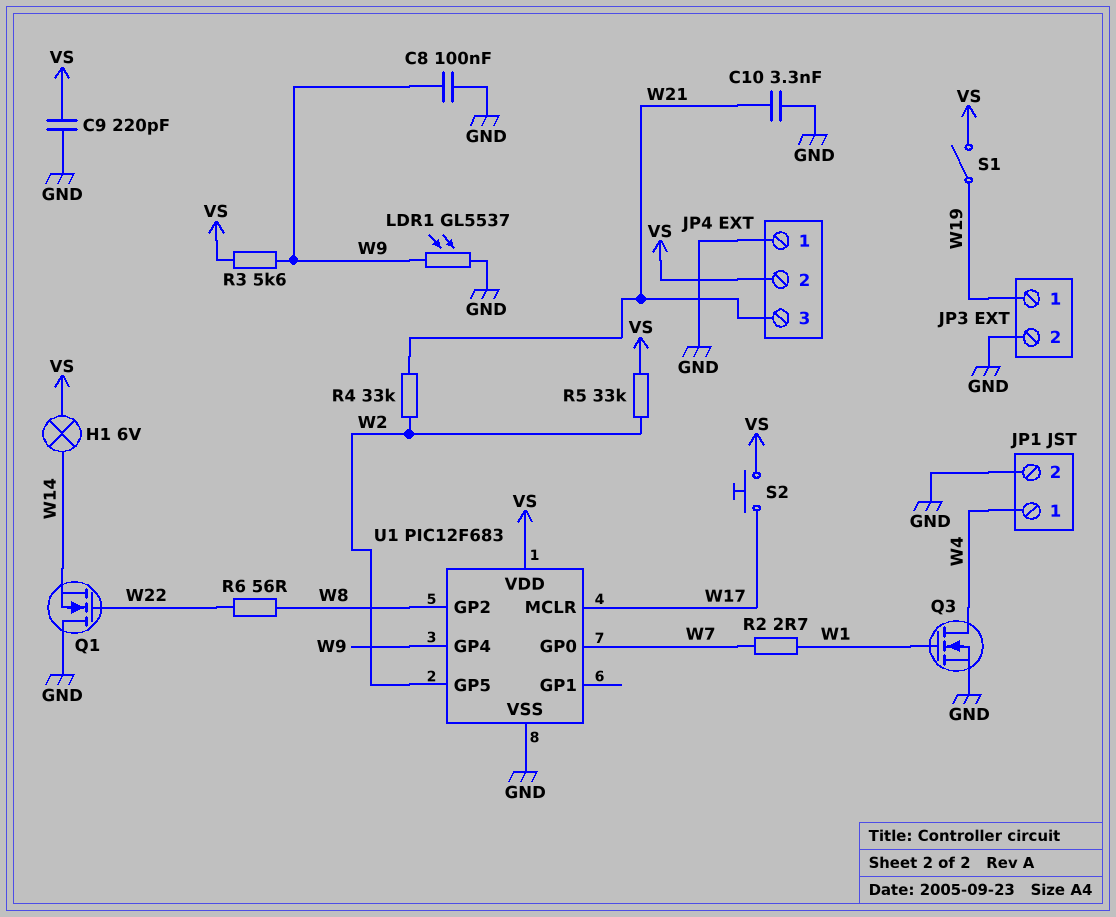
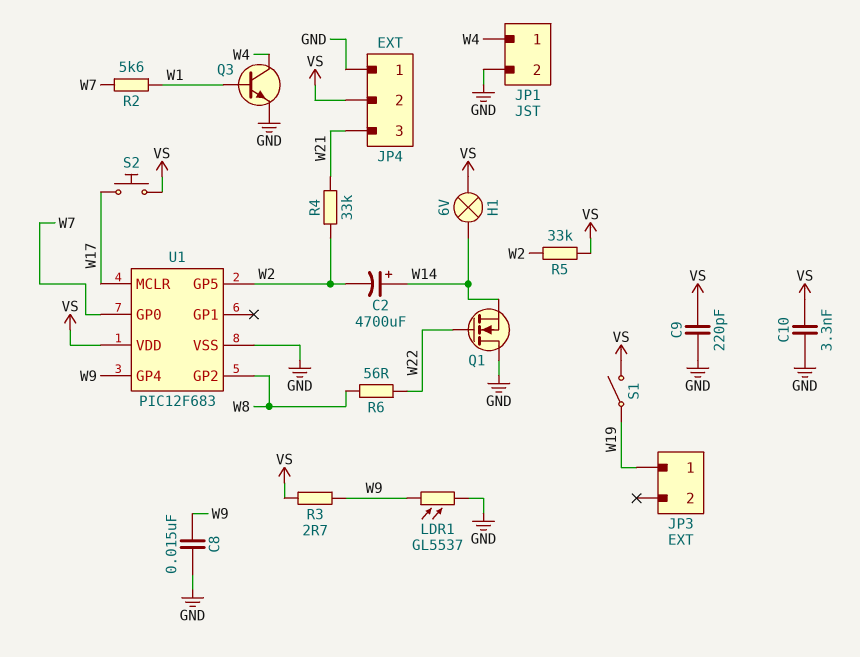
C2: none -> 4700uF (plus W14, minus W2)
C8: 100nF (GND, W9) -> 15nF (GND, W9)
C10: 3.3nF (GND, W21) -> 3.3nF (GND, VS)
JP3 pin 2: GND -> none
Q3: NMOS (G W1, D W4, S GND) -> NPN (B W1, C W4, E GND)
R2: 2.7 (W1, W7) -> 5.6k (W1, W7)
R3: 5.6k (VS, W9) -> 2.7 (VS, W9)

